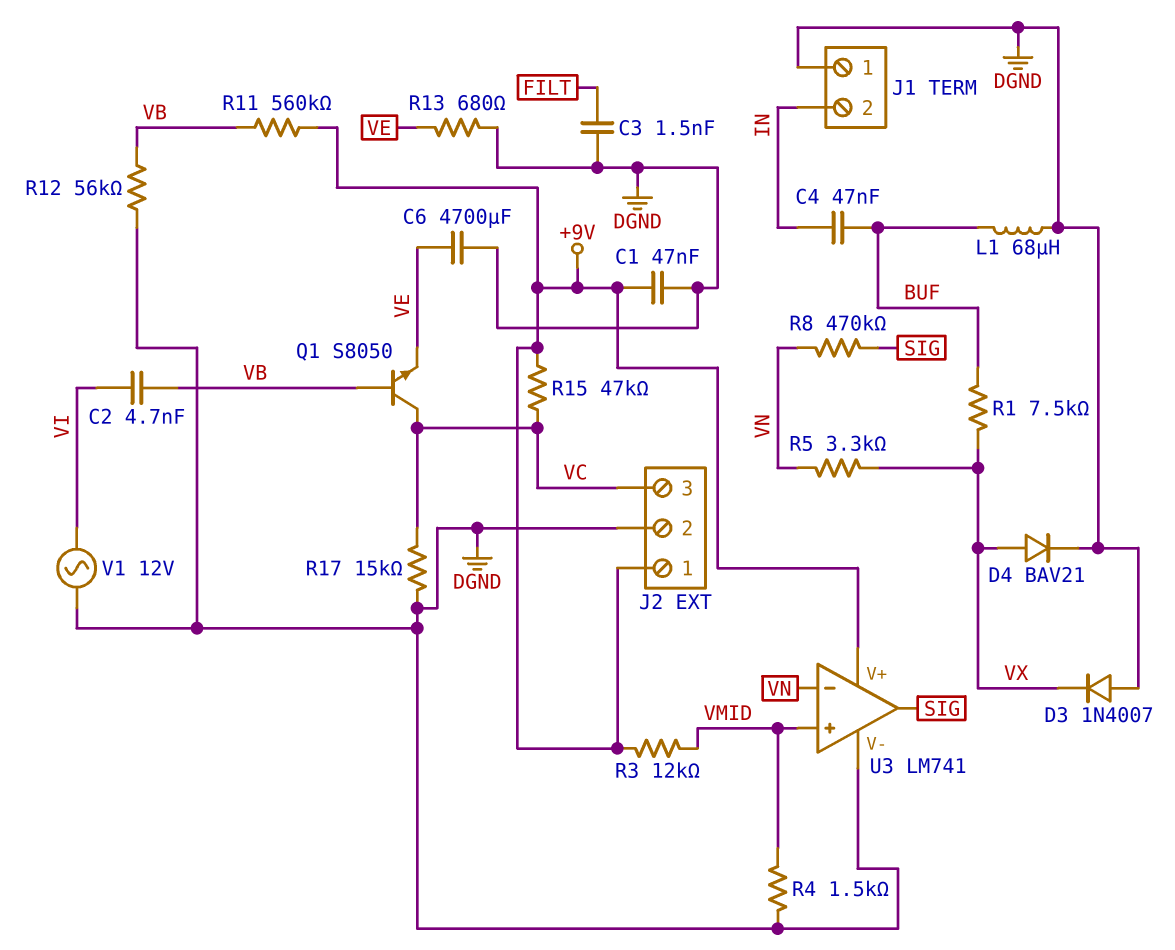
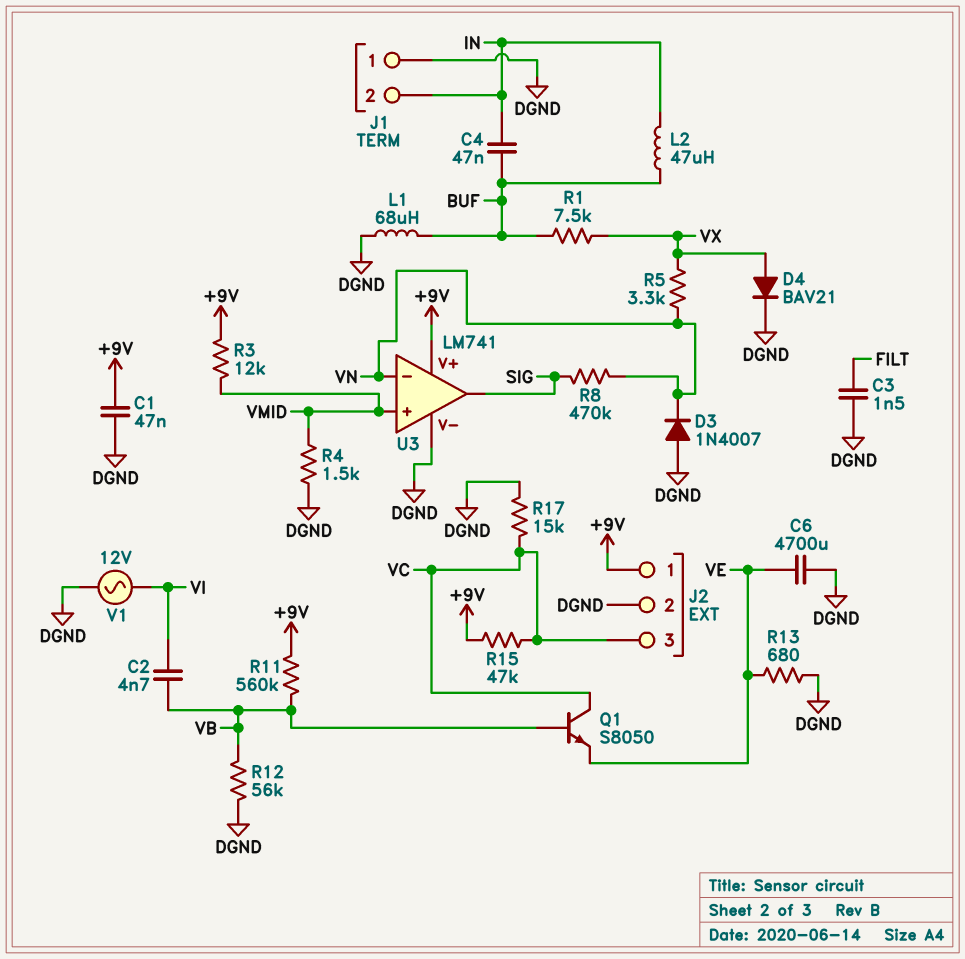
D3: diode 1N4007 (A DGND, K VX) -> diode 1N4007 (A DGND, K VN)
L2: none -> 47uH (BUF, IN)

